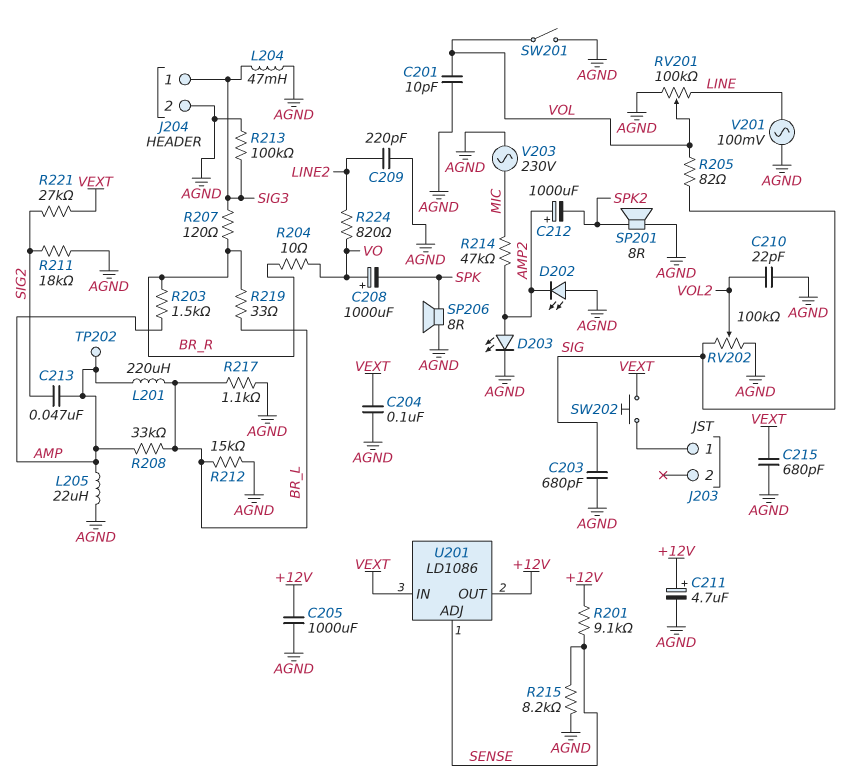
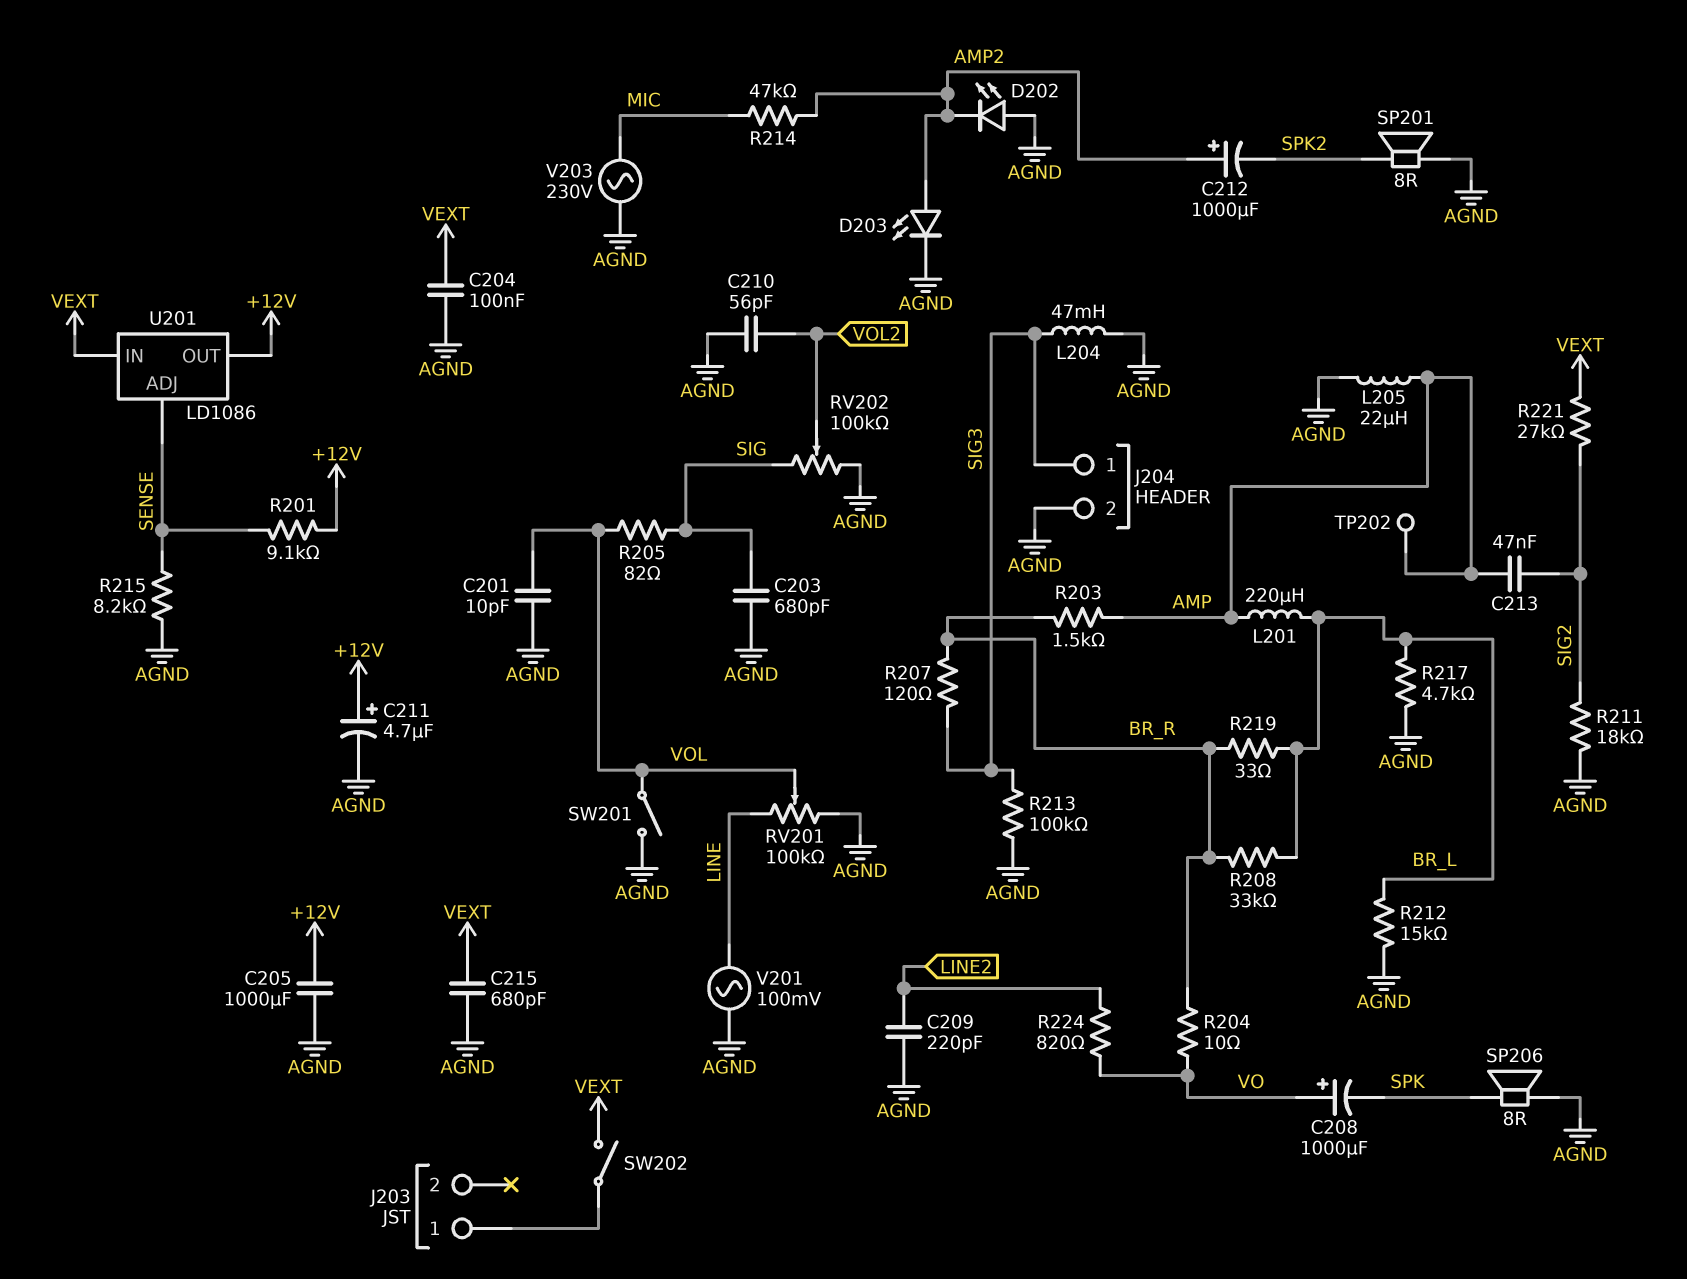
C210: 22pF (AGND, VOL2) -> 56pF (AGND, VOL2)
R208: 33k (AMP, BR_L) -> 33k (BR_L, BR_R)
R217: 1.1k (AGND, BR_L) -> 4.7k (AGND, BR_L)
SW202: button (J203/1, VEXT) -> switch (J203/1, VEXT)

